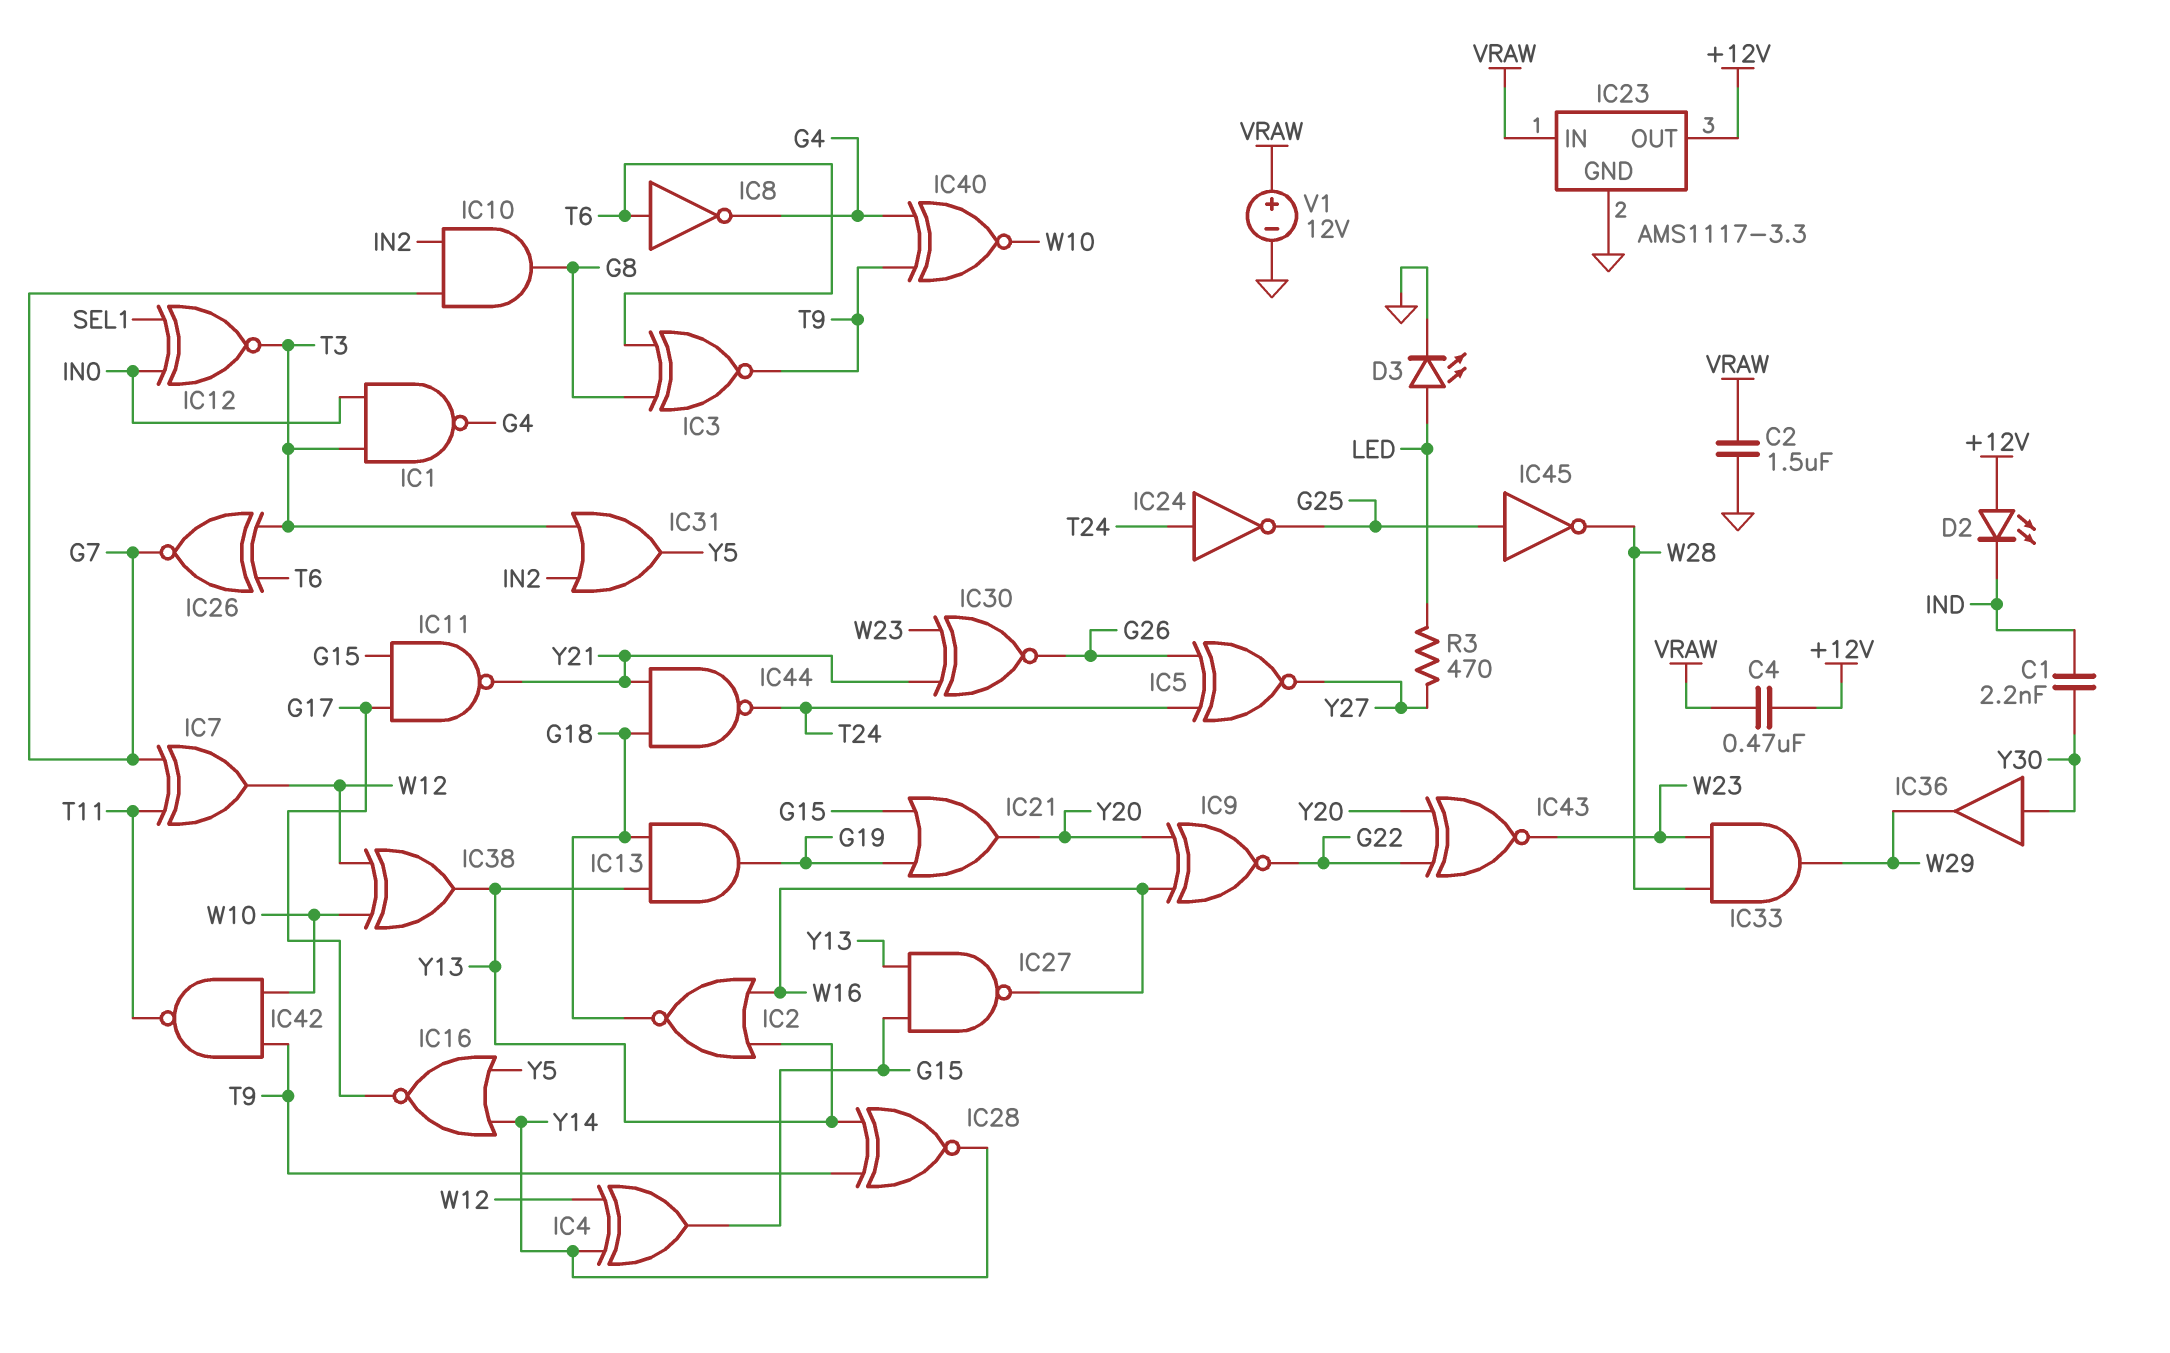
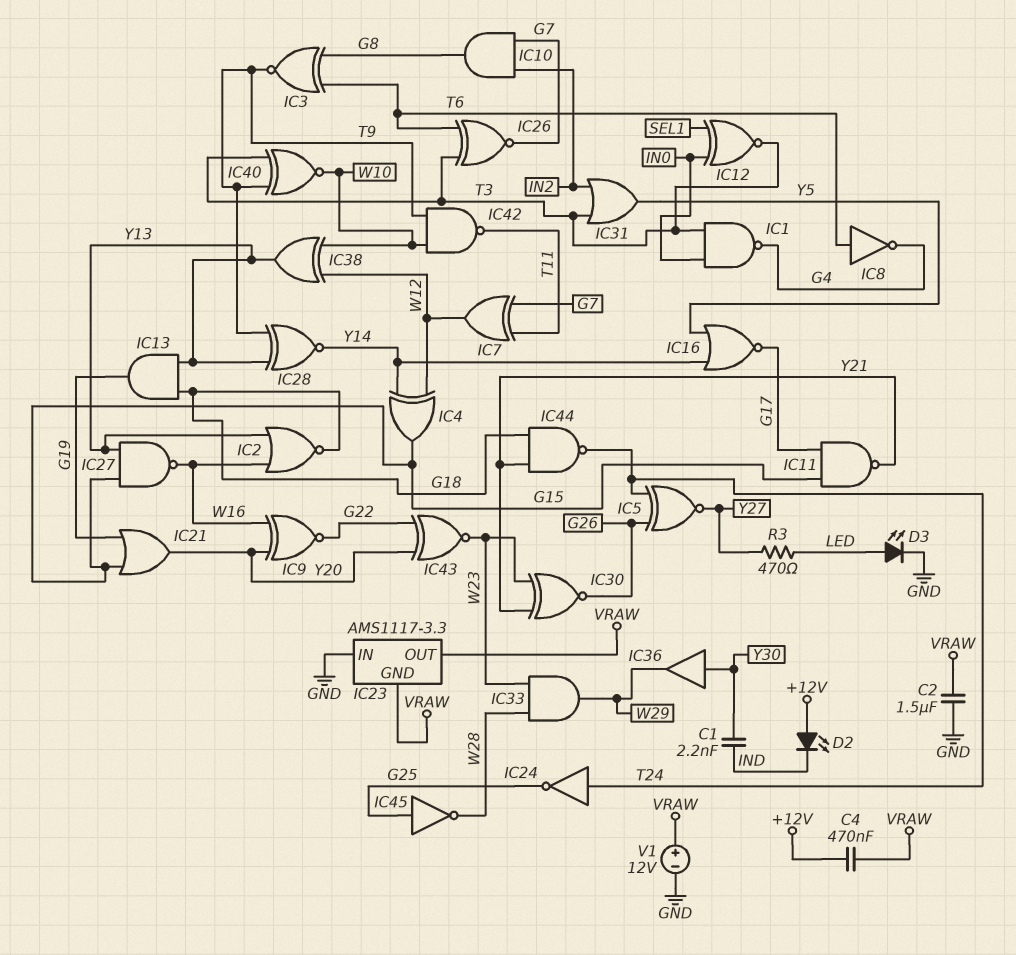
IC23 pin GND: GND -> VRAW
IC23 pin IN: VRAW -> GND
IC23 pin OUT: +12V -> VRAW
IC40: XNOR (in G4, in T9, out W10) -> XNOR (in T3, in T9, out W10)

